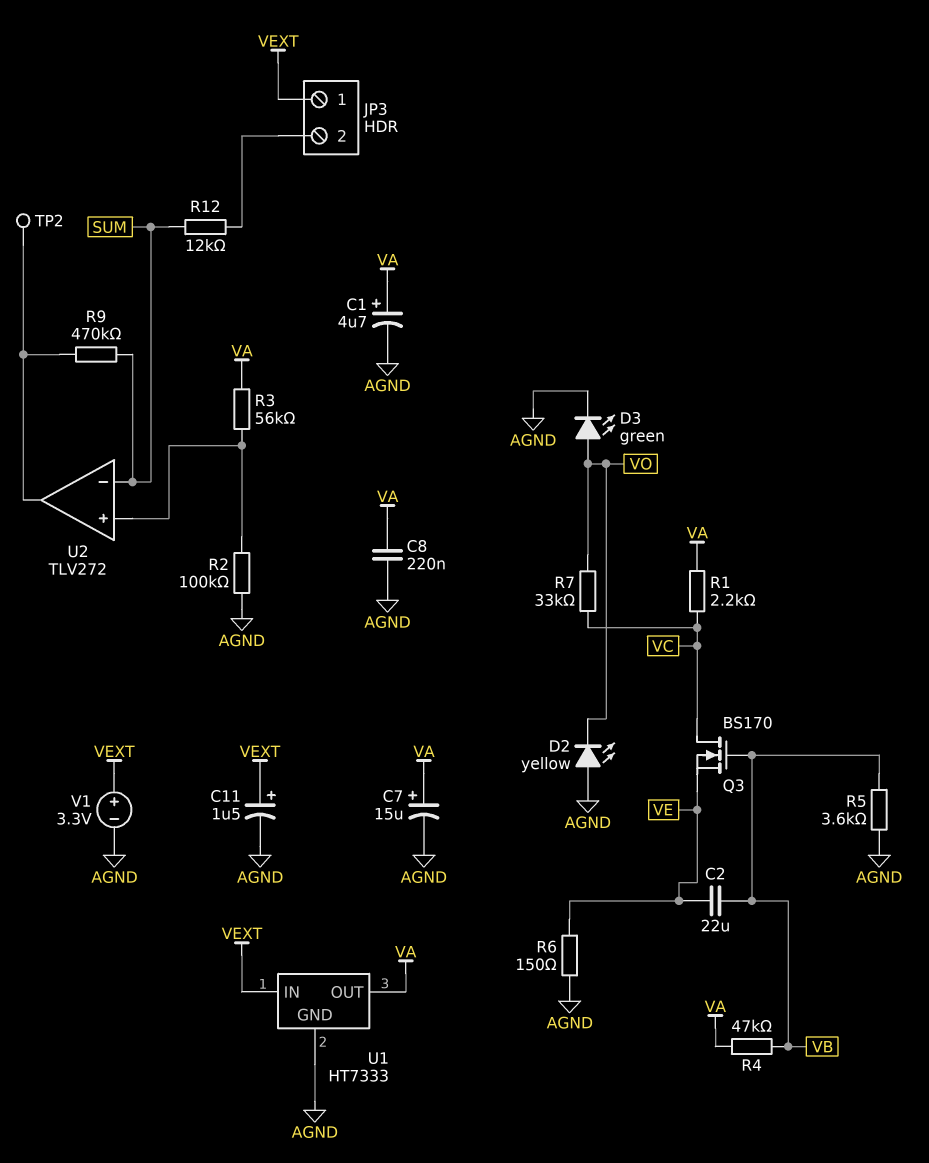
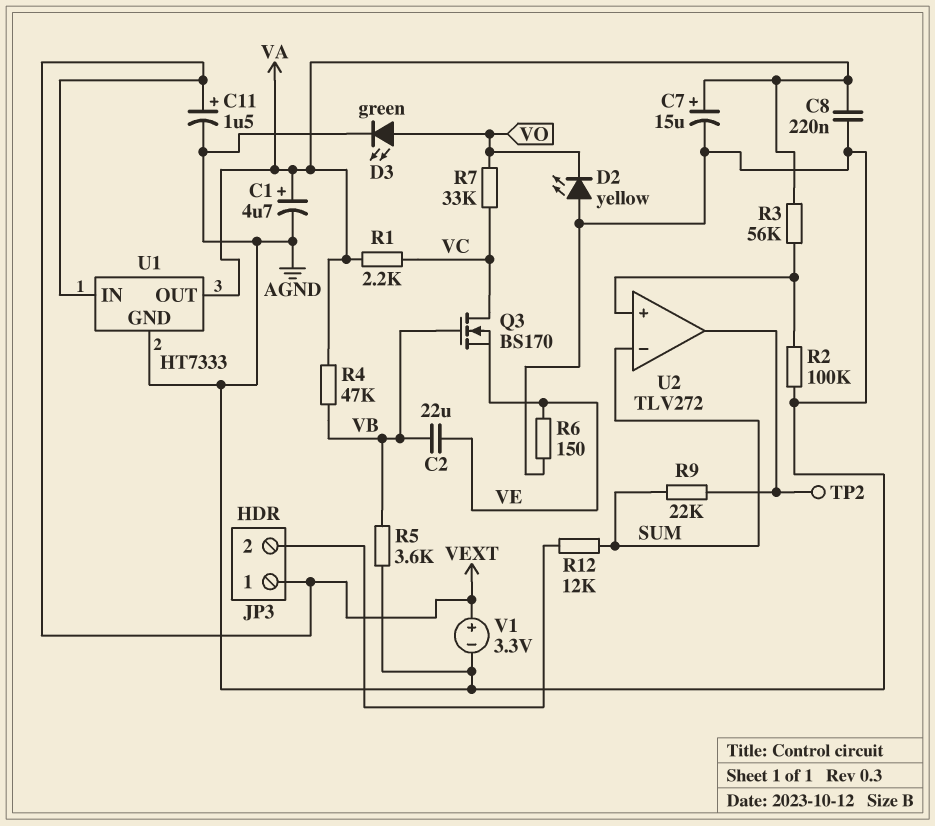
R9: 470k (SUM, U2/out) -> 22k (SUM, U2/out)

